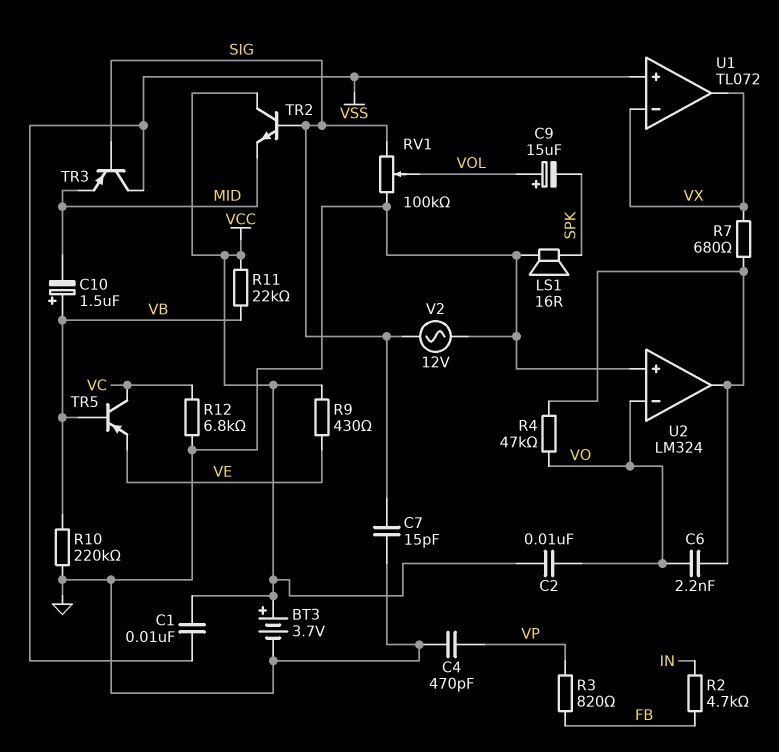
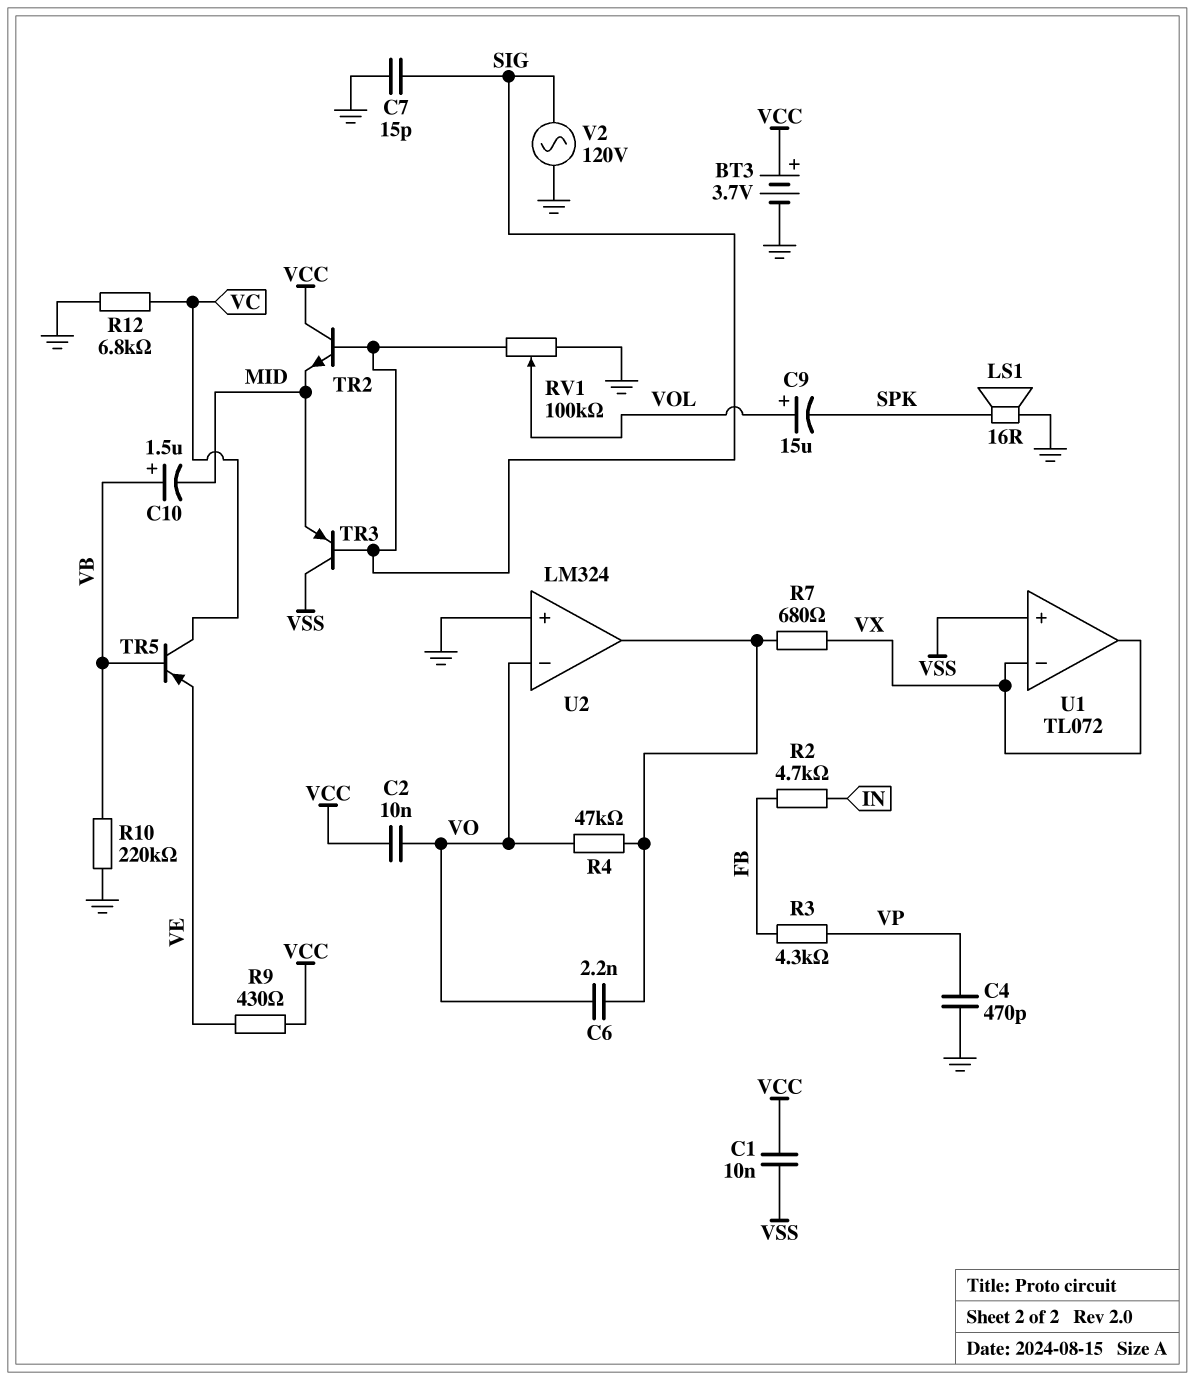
R3: 820 (FB, VP) -> 4.3k (FB, VP)
R11: 22k (VB, VCC) -> none
V2: AC 12V (GND, SIG) -> AC 120V (GND, SIG)

